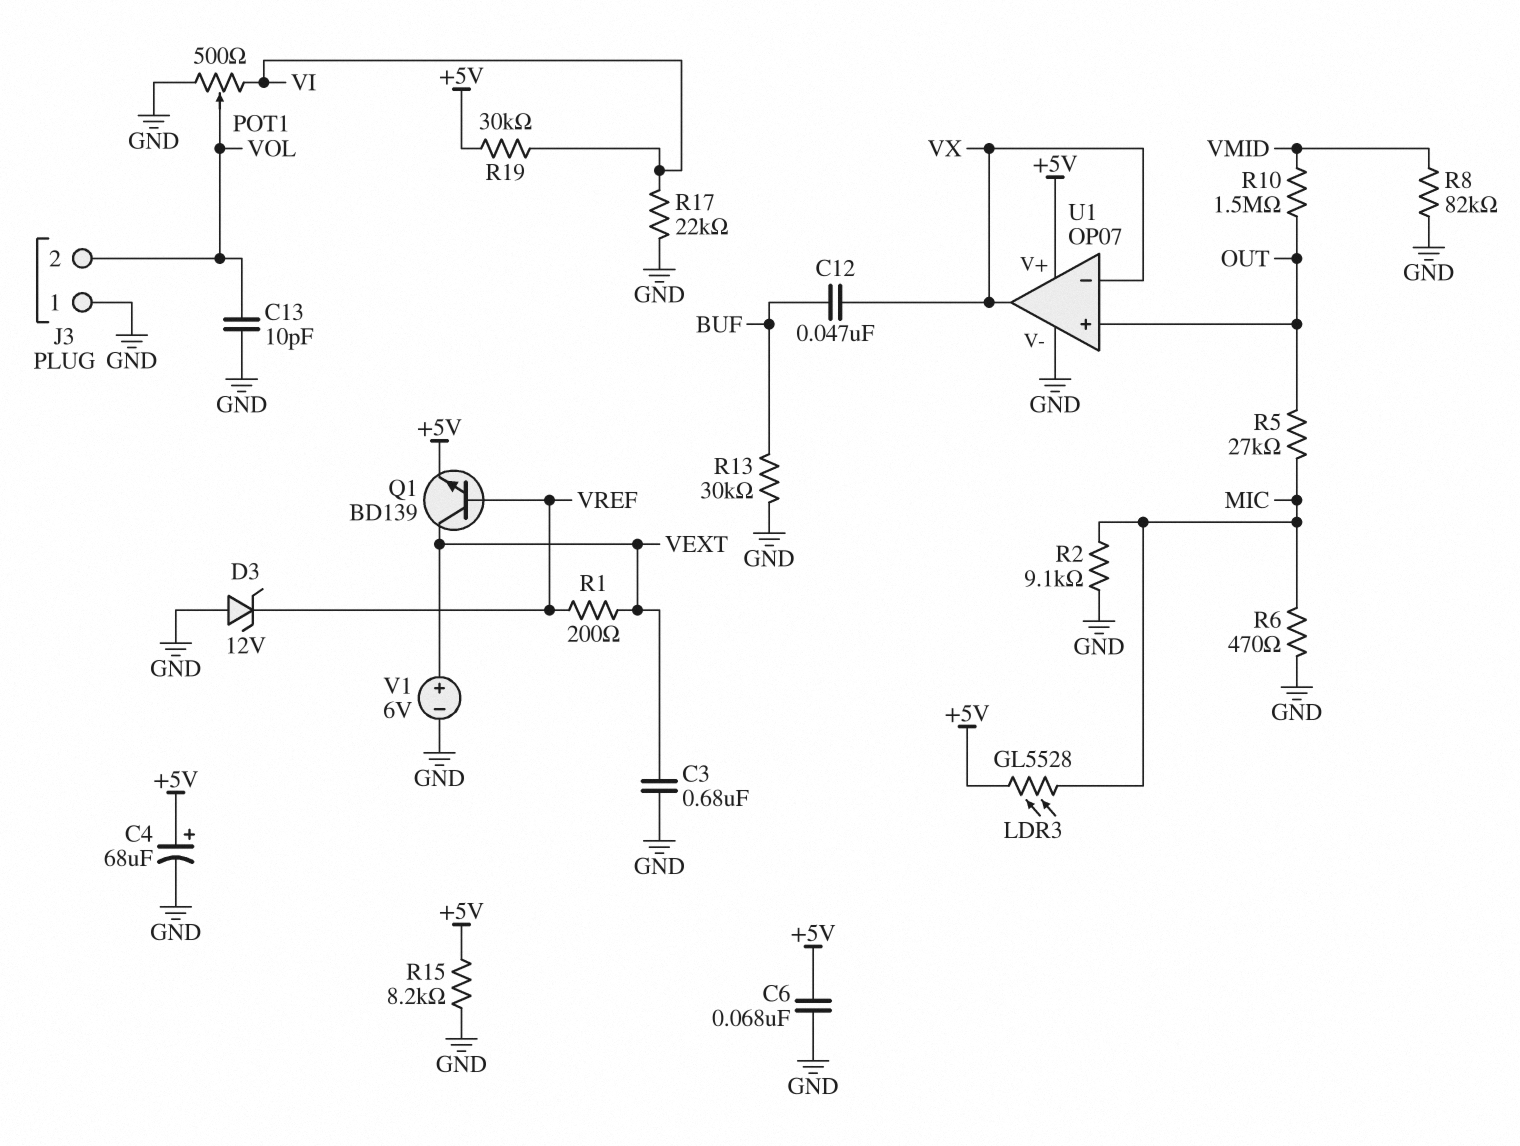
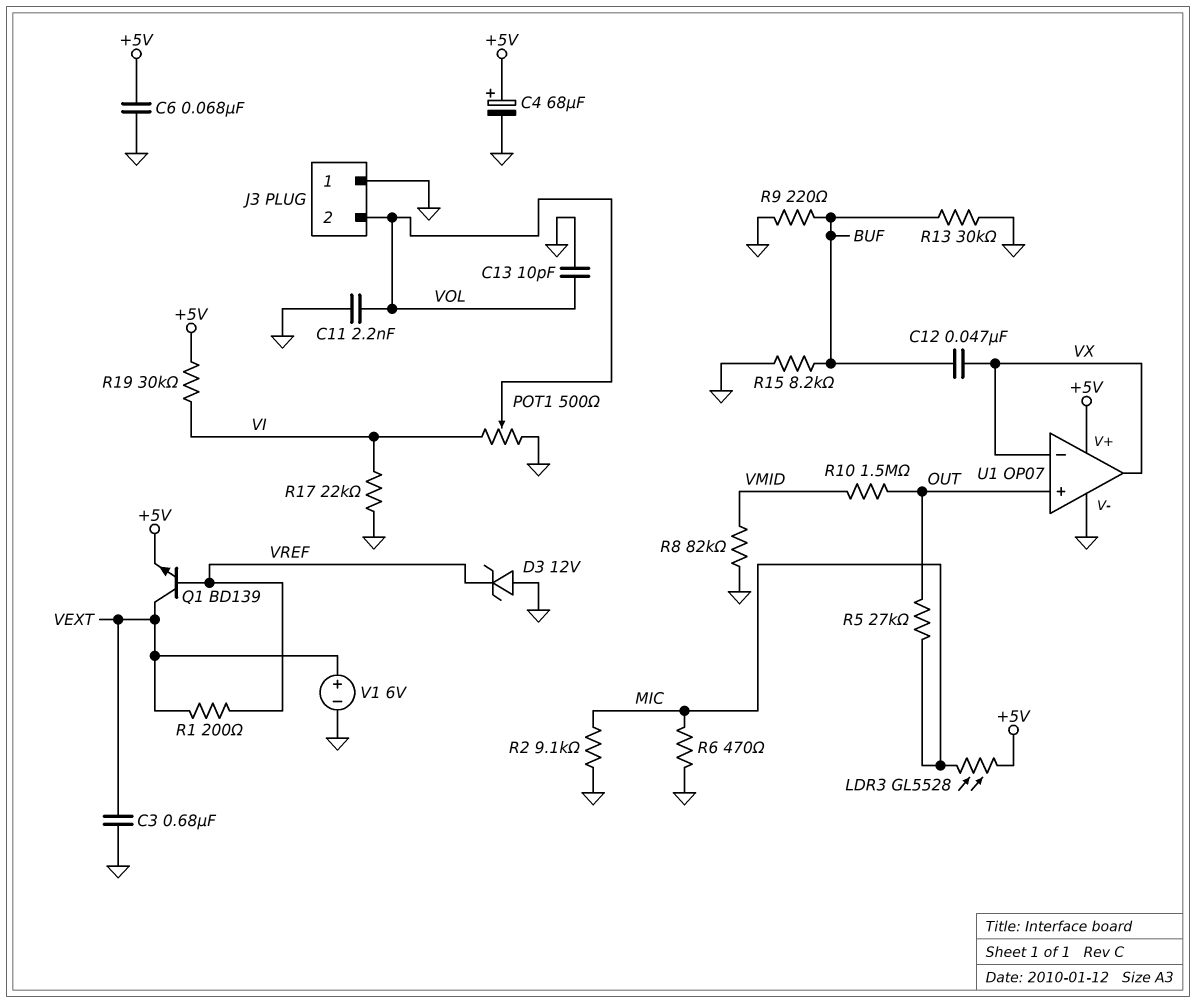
C11: none -> 2.2nF (GND, VOL)
R9: none -> 220 (BUF, GND)
R15: 8.2k (+5V, GND) -> 8.2k (BUF, GND)

